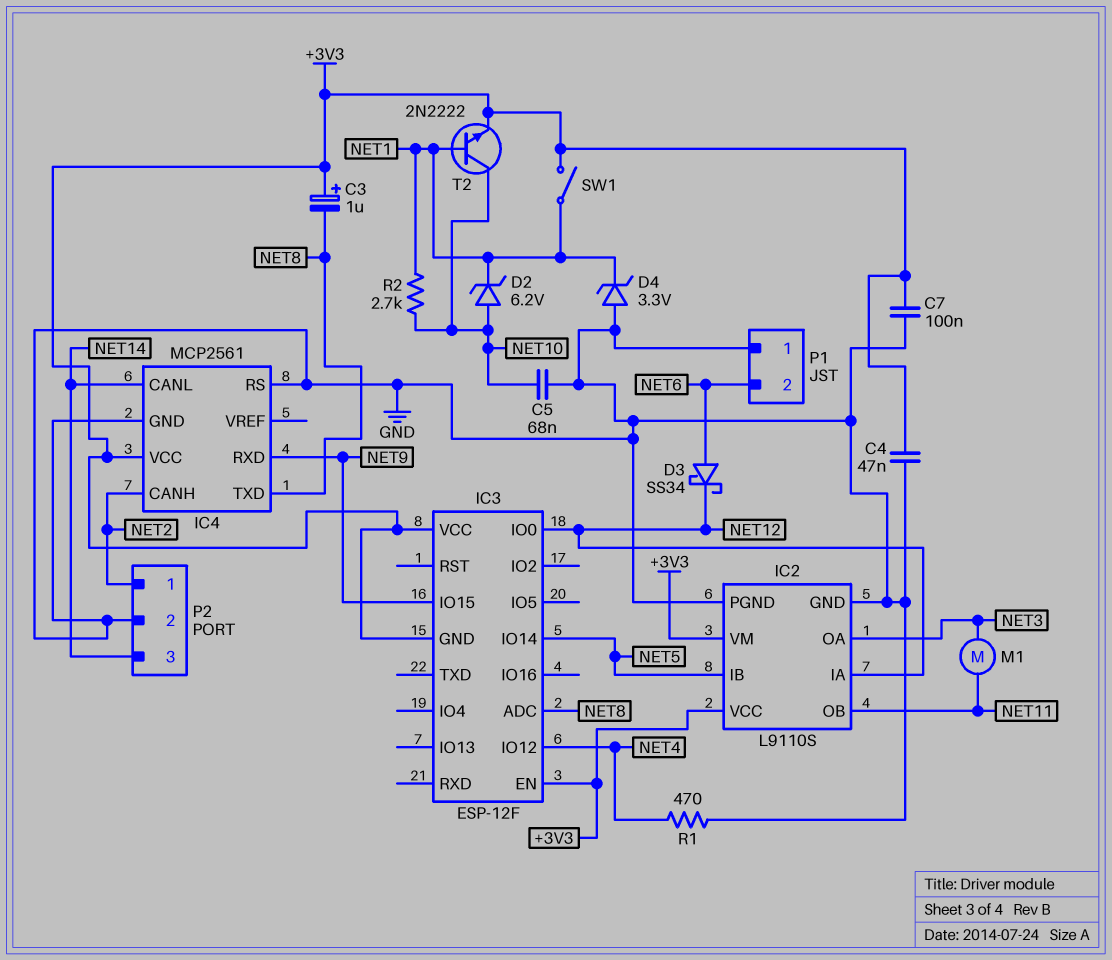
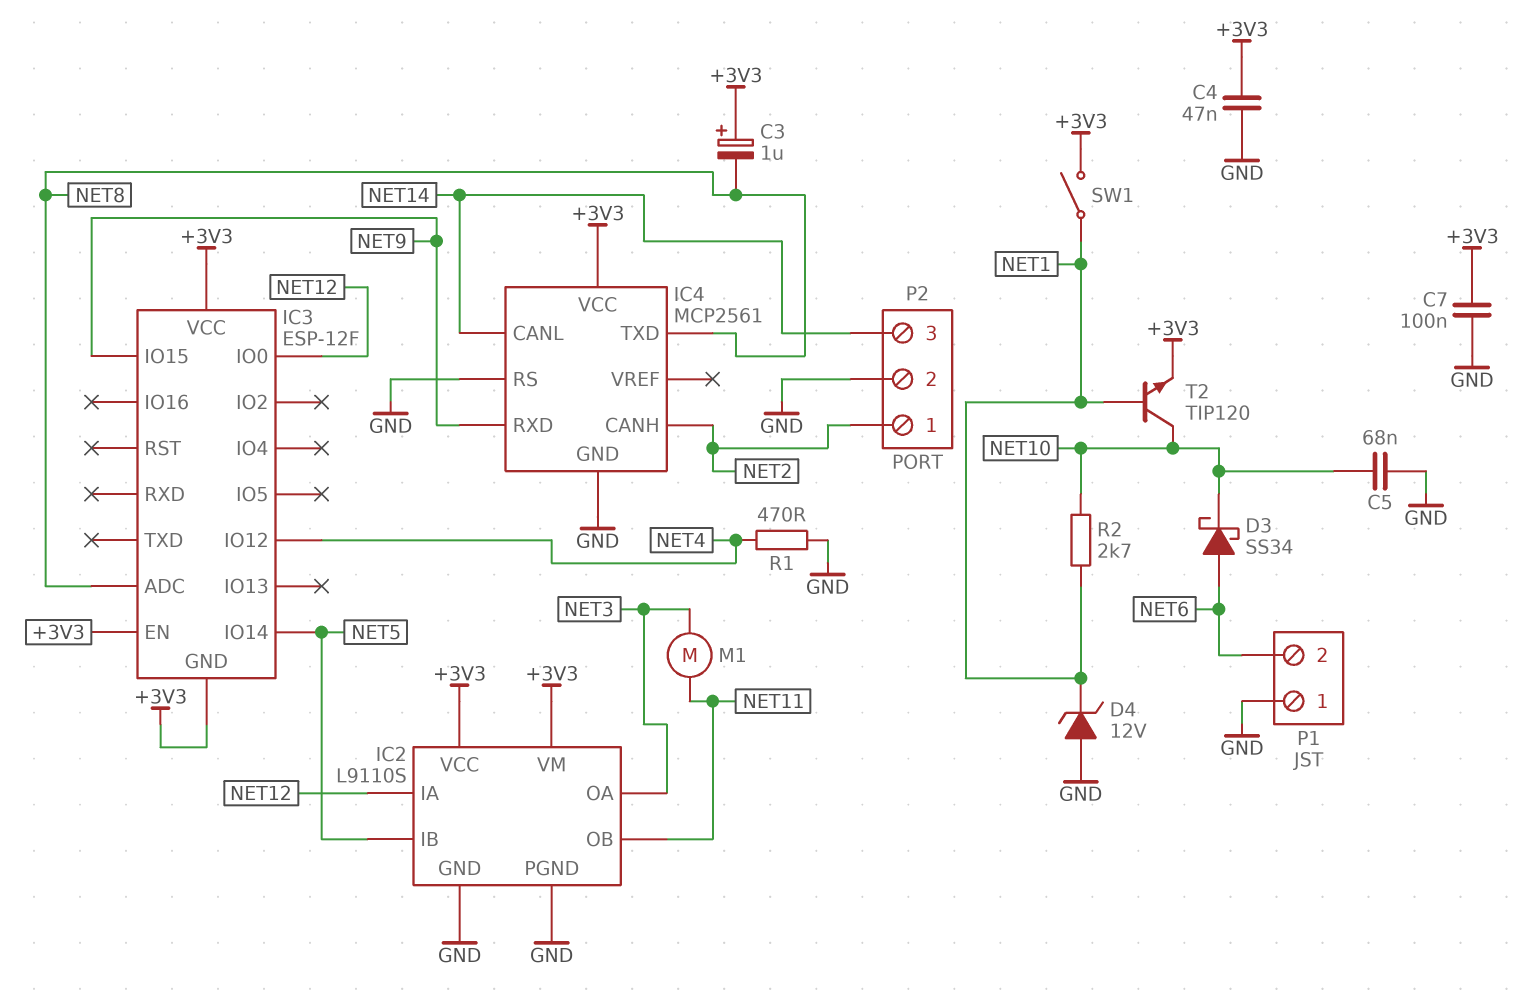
D2: zener 6.2V (A NET10, K NET1) -> none
D3: schottky SS34 (A NET6, K NET12) -> schottky SS34 (A NET6, K NET10)
D4: zener 3.3V (A GND, K NET1) -> zener 12V (A GND, K NET1)
T2: NPN 2N2222 (B NET1, C NET10, E +3V3) -> NPN TIP120 (B NET1, C NET10, E +3V3)

